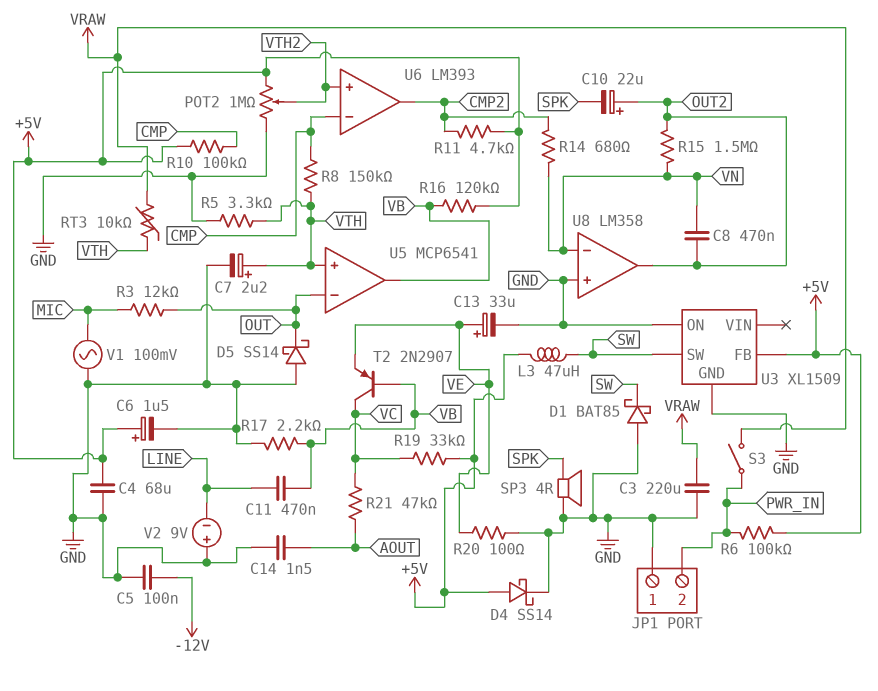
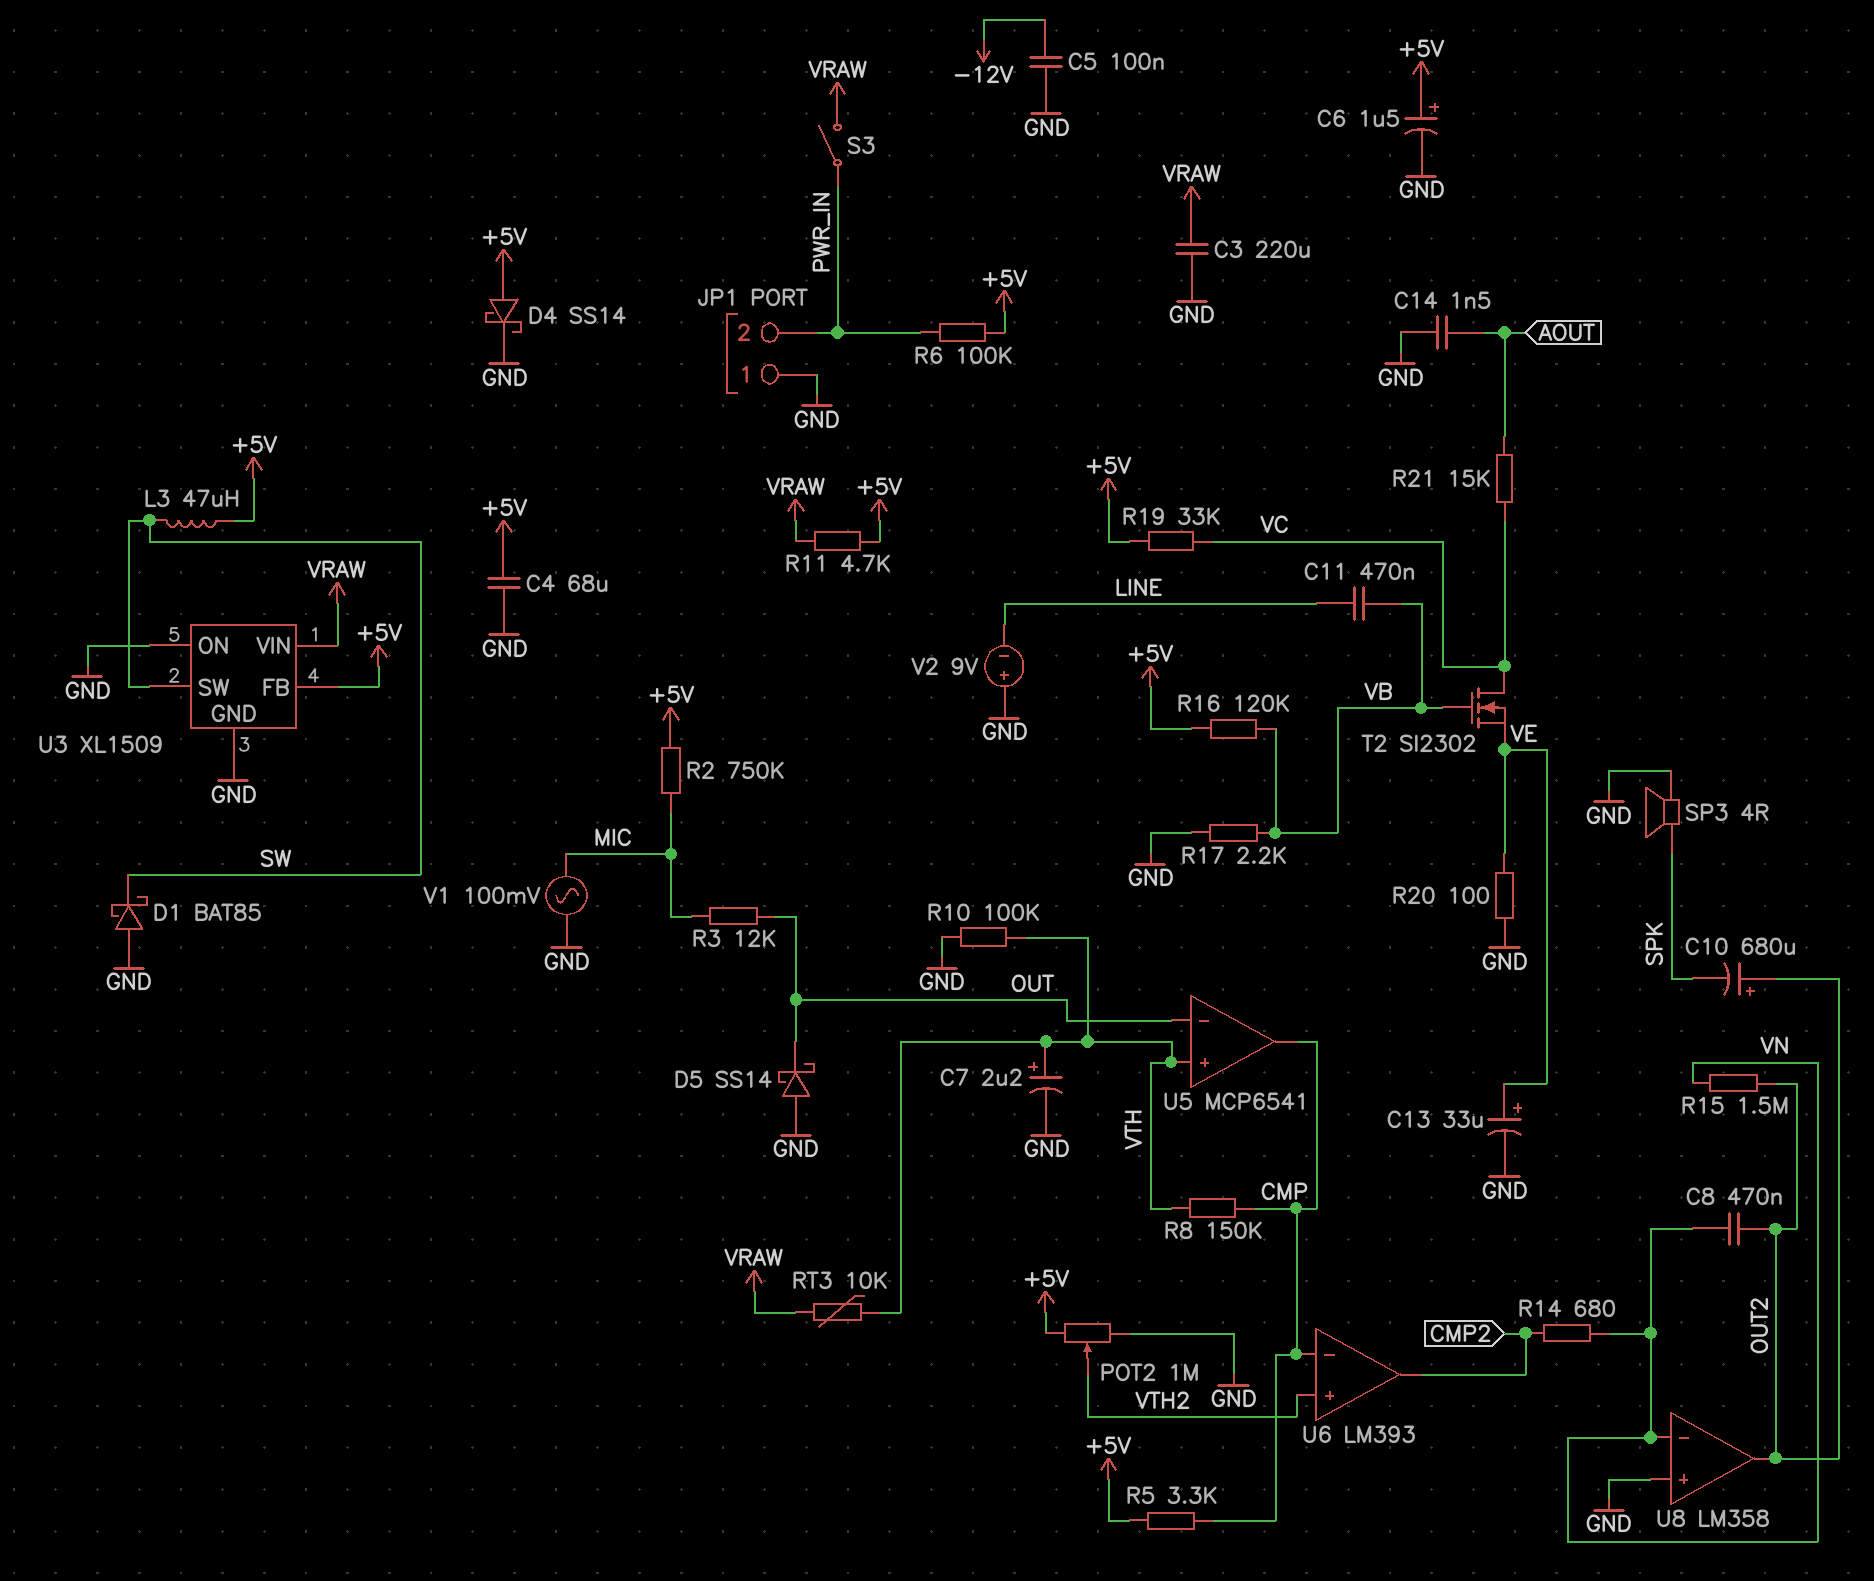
C10: 22uF (plus OUT2, minus SPK) -> 680uF (plus OUT2, minus SPK)
R2: none -> 750k (+5V, MIC)
R5: 3.3k (GND, VTH) -> 3.3k (+5V, CMP)
R10: 100k (+5V, CMP) -> 100k (GND, VTH)
R11: 4.7k (+5V, CMP2) -> 4.7k (+5V, VRAW)
R21: 47k (AOUT, VC) -> 15k (AOUT, VC)
T2: PNP 2N2907 (B VB, C VC, E VE) -> NMOS SI2302 (G VB, D VC, S VE)
U3 pin VIN: none -> VRAW
U5 pin out: VB -> CMP

